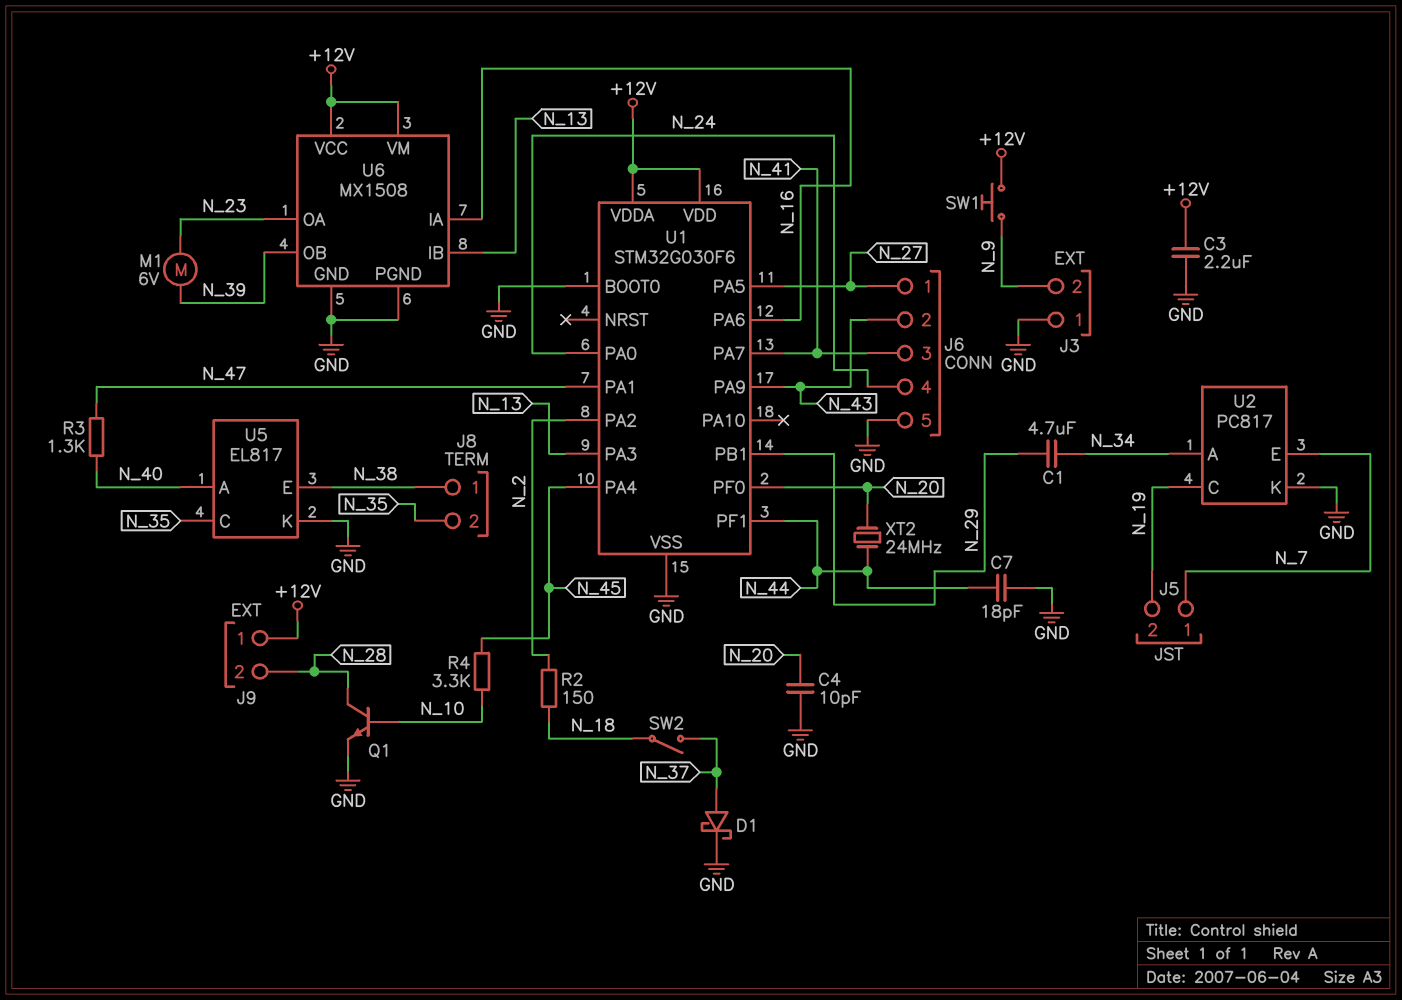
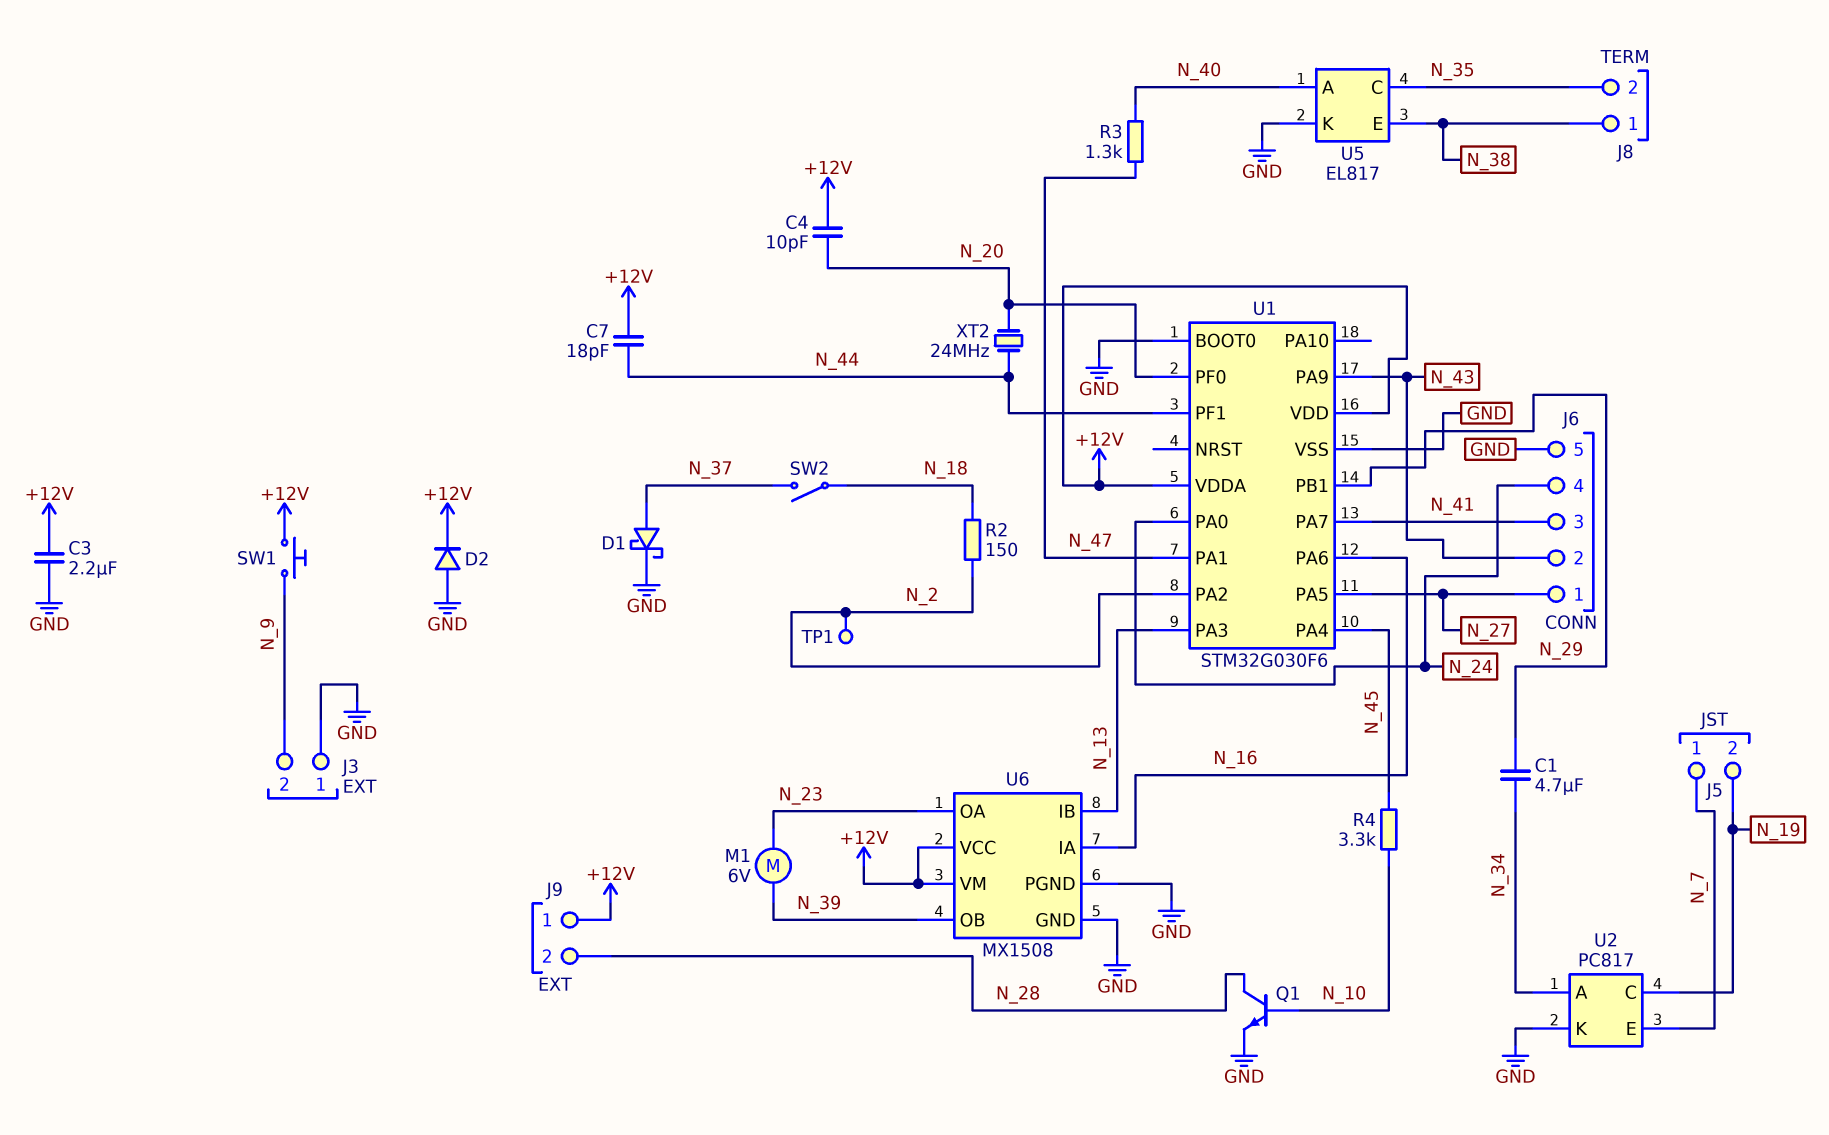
C4: 10pF (GND, N_20) -> 10pF (+12V, N_20)
C7: 18pF (GND, N_44) -> 18pF (+12V, N_44)
D2: none -> diode (A GND, K +12V)
TP1: none -> test point (N_2)

